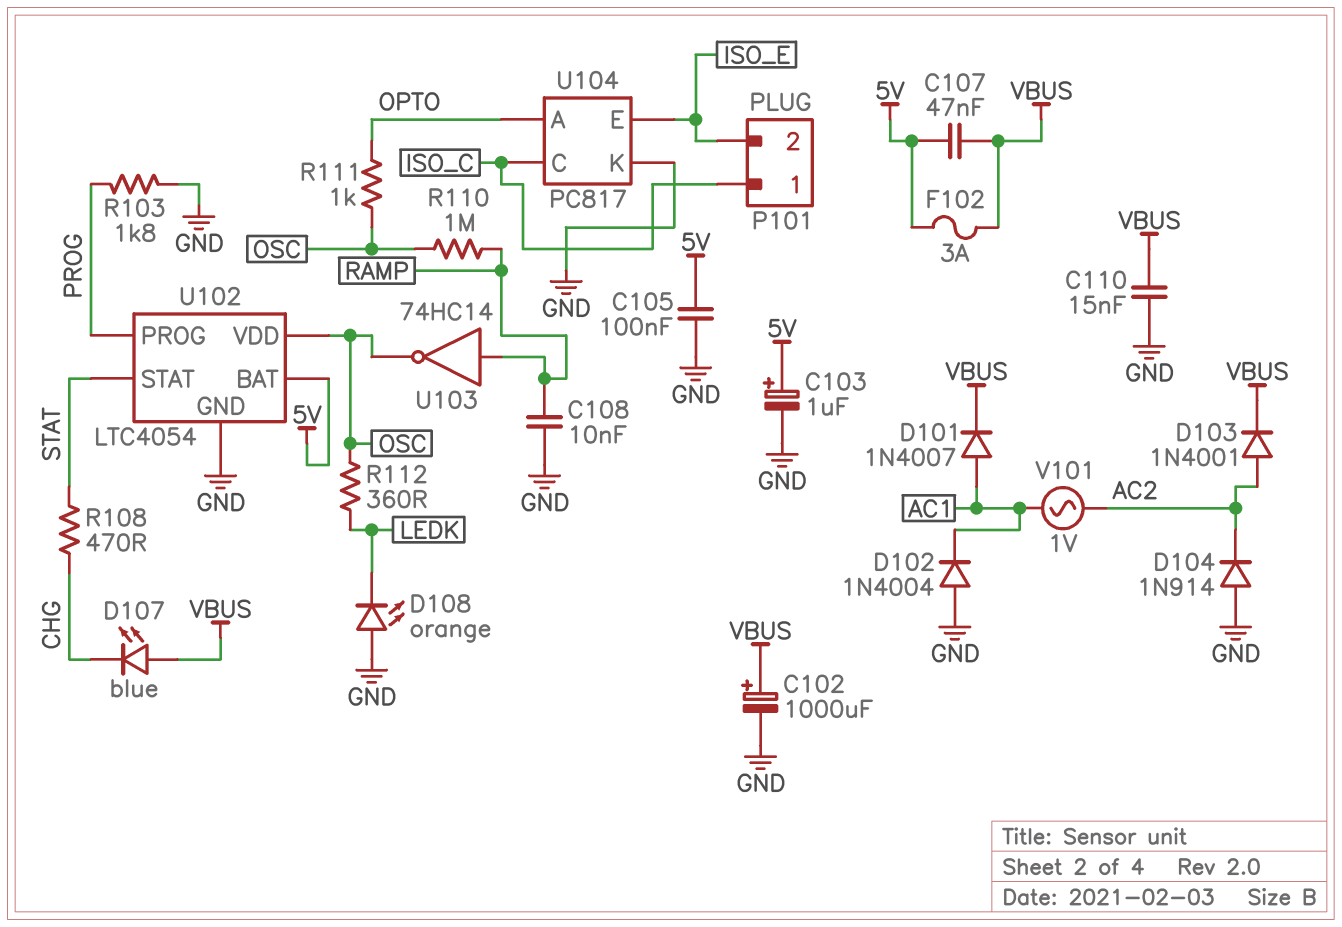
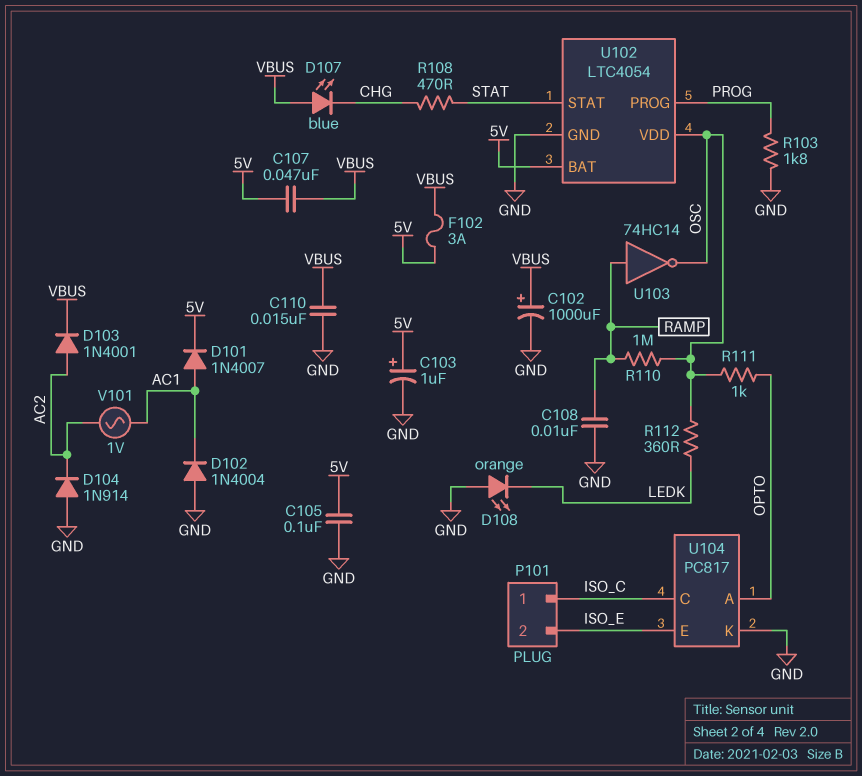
D101: diode 1N4007 (A AC1, K VBUS) -> diode 1N4007 (A AC1, K 5V)

